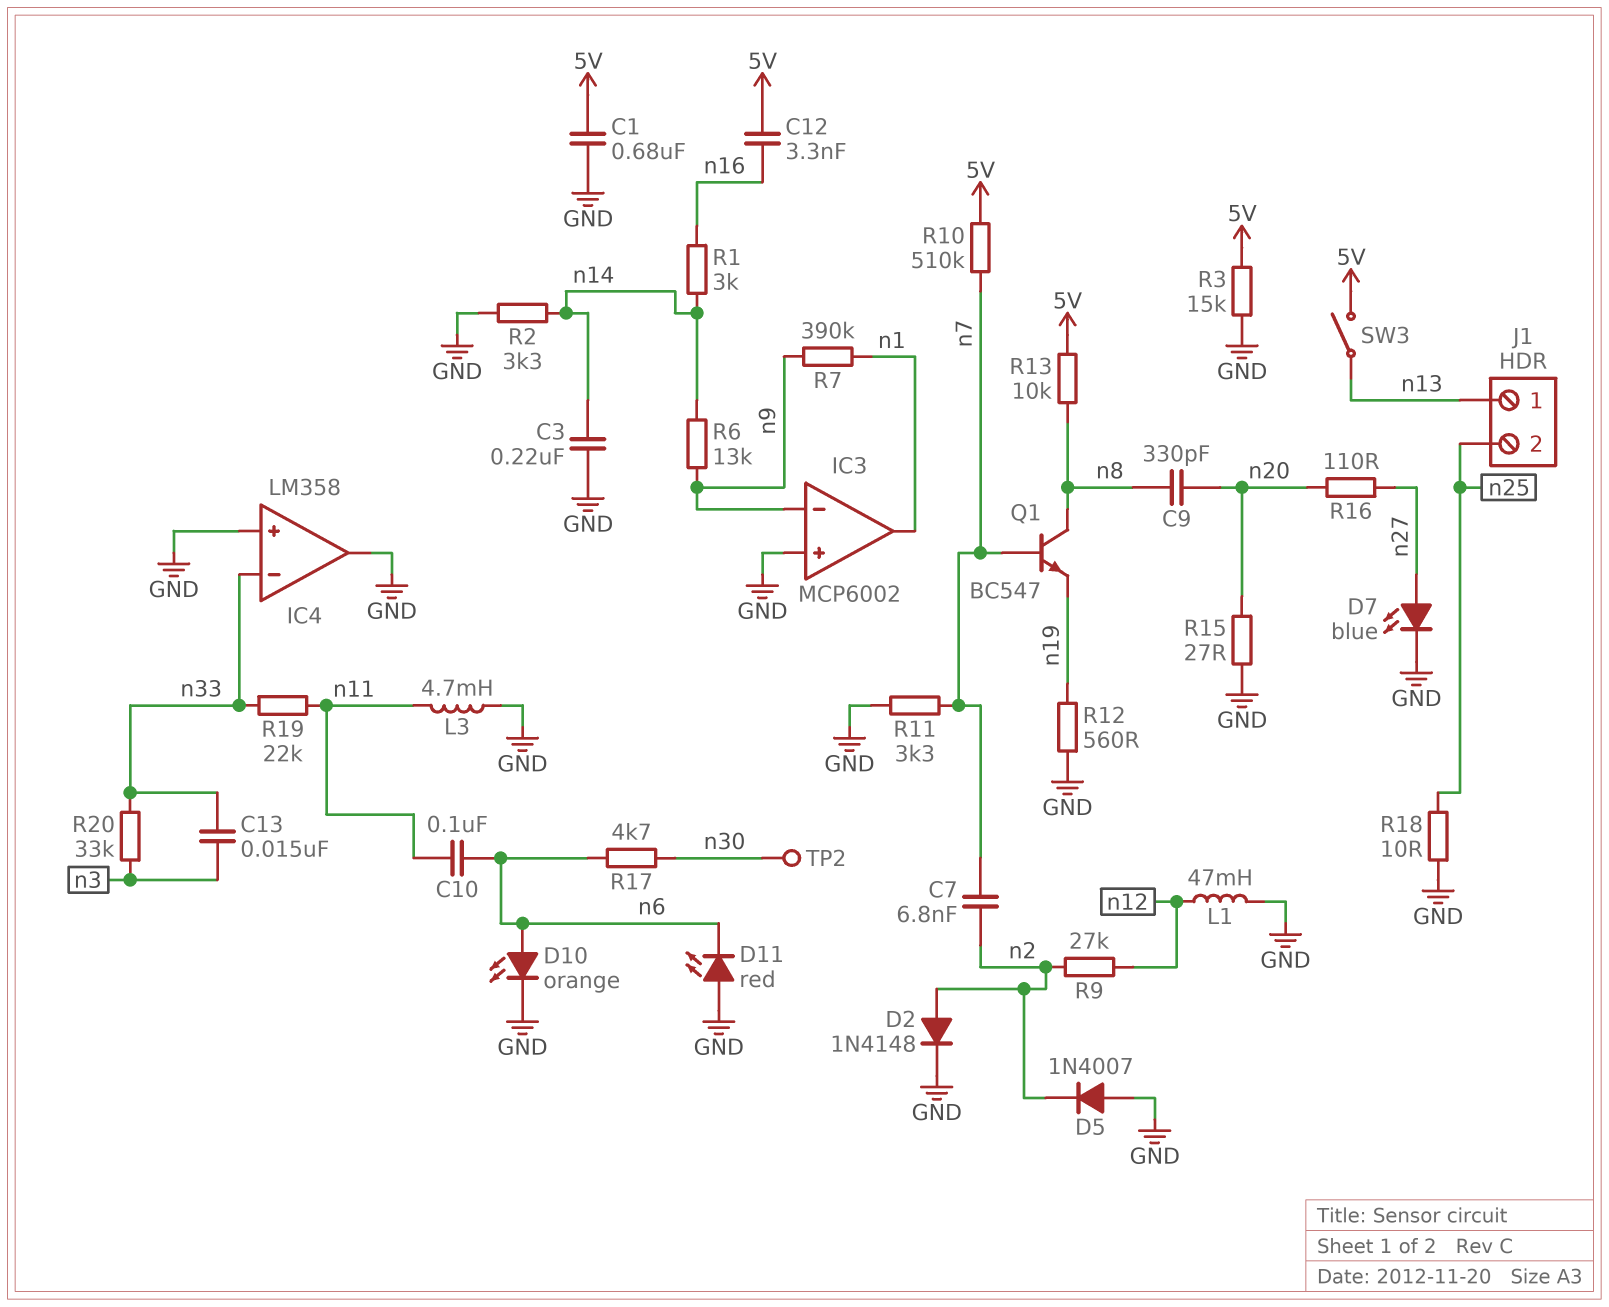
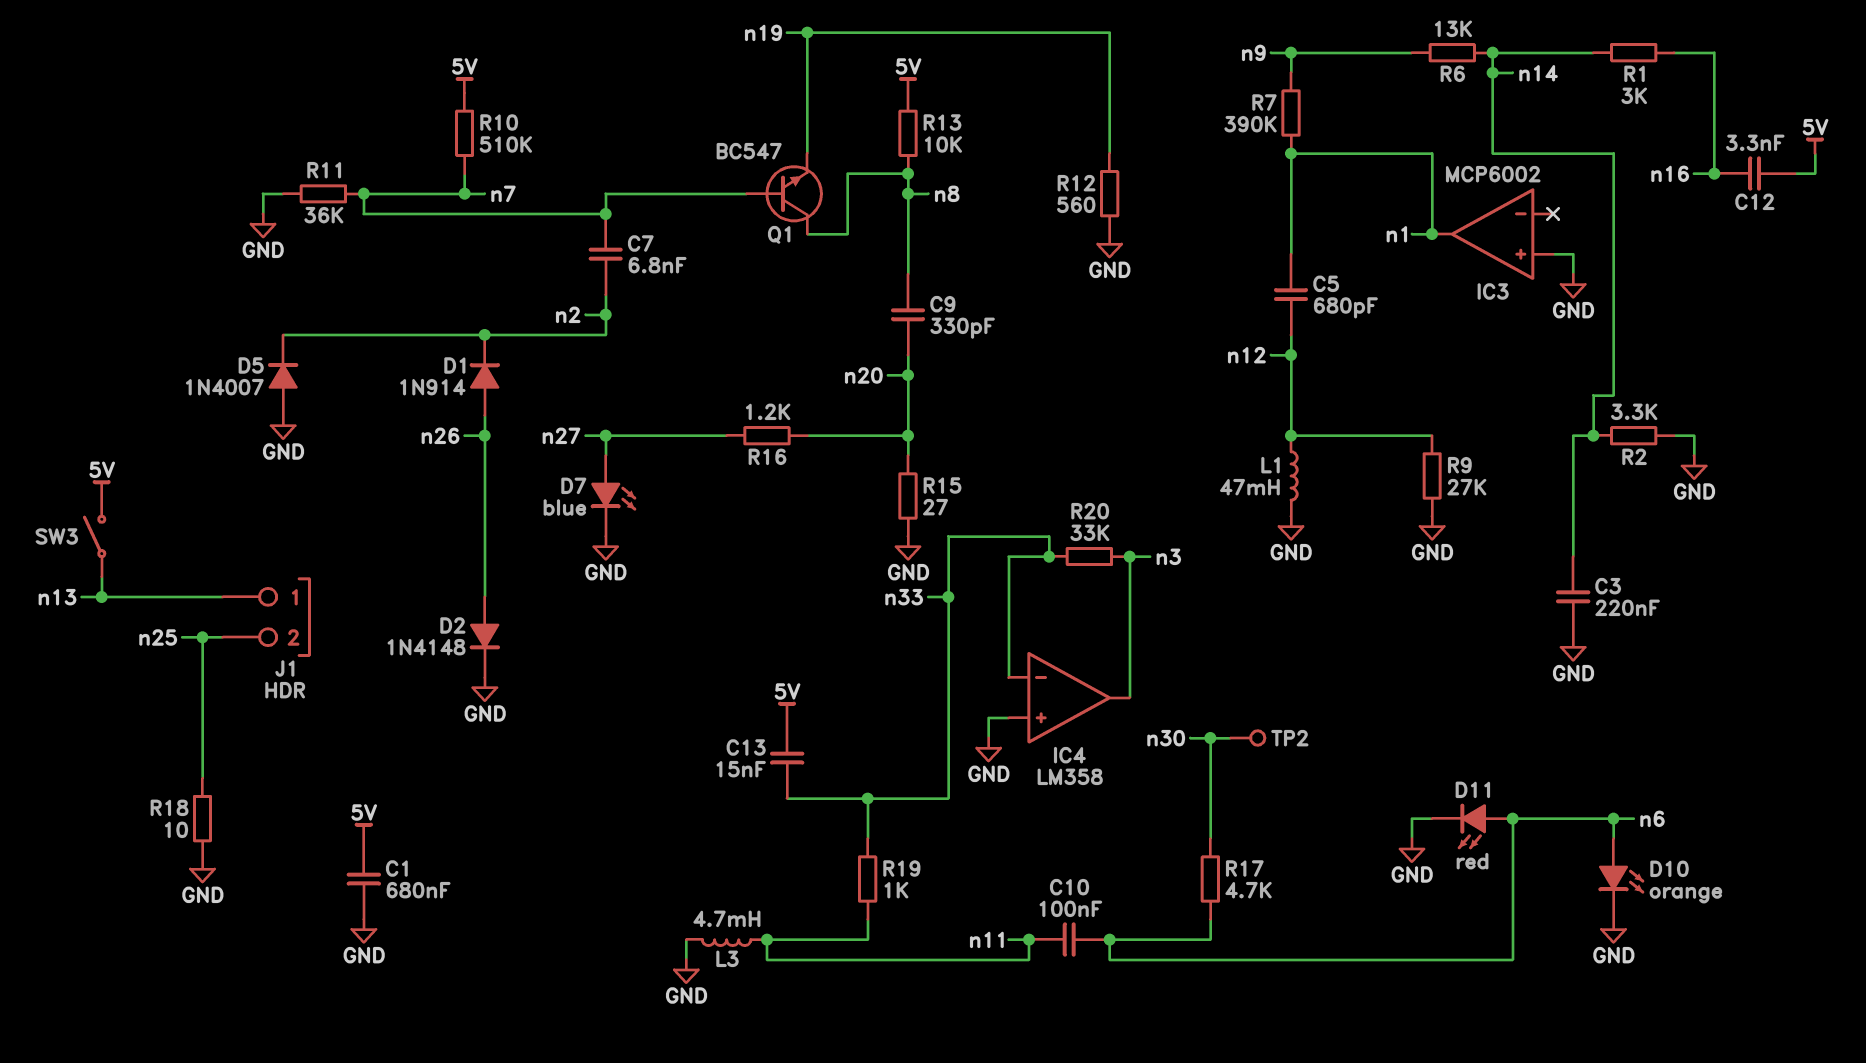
C5: none -> 680pF (n1, n12)
C13: 15nF (n3, n33) -> 15nF (5V, n33)
D1: none -> diode 1N914 (A n26, K n2)
D2: diode 1N4148 (A n2, K GND) -> diode 1N4148 (A n26, K GND)
D11: LED red (A GND, K n6) -> LED red (A n6, K GND)
IC3 pin in-: n9 -> none
IC4 pin out: GND -> n3
R3: 15k (5V, GND) -> none
R9: 27k (n2, n12) -> 27k (GND, n12)
R11: 3.3k (GND, n7) -> 36k (GND, n7)
R16: 110 (n20, n27) -> 1.2k (n20, n27)
R19: 22k (n11, n33) -> 1k (n11, n33)

